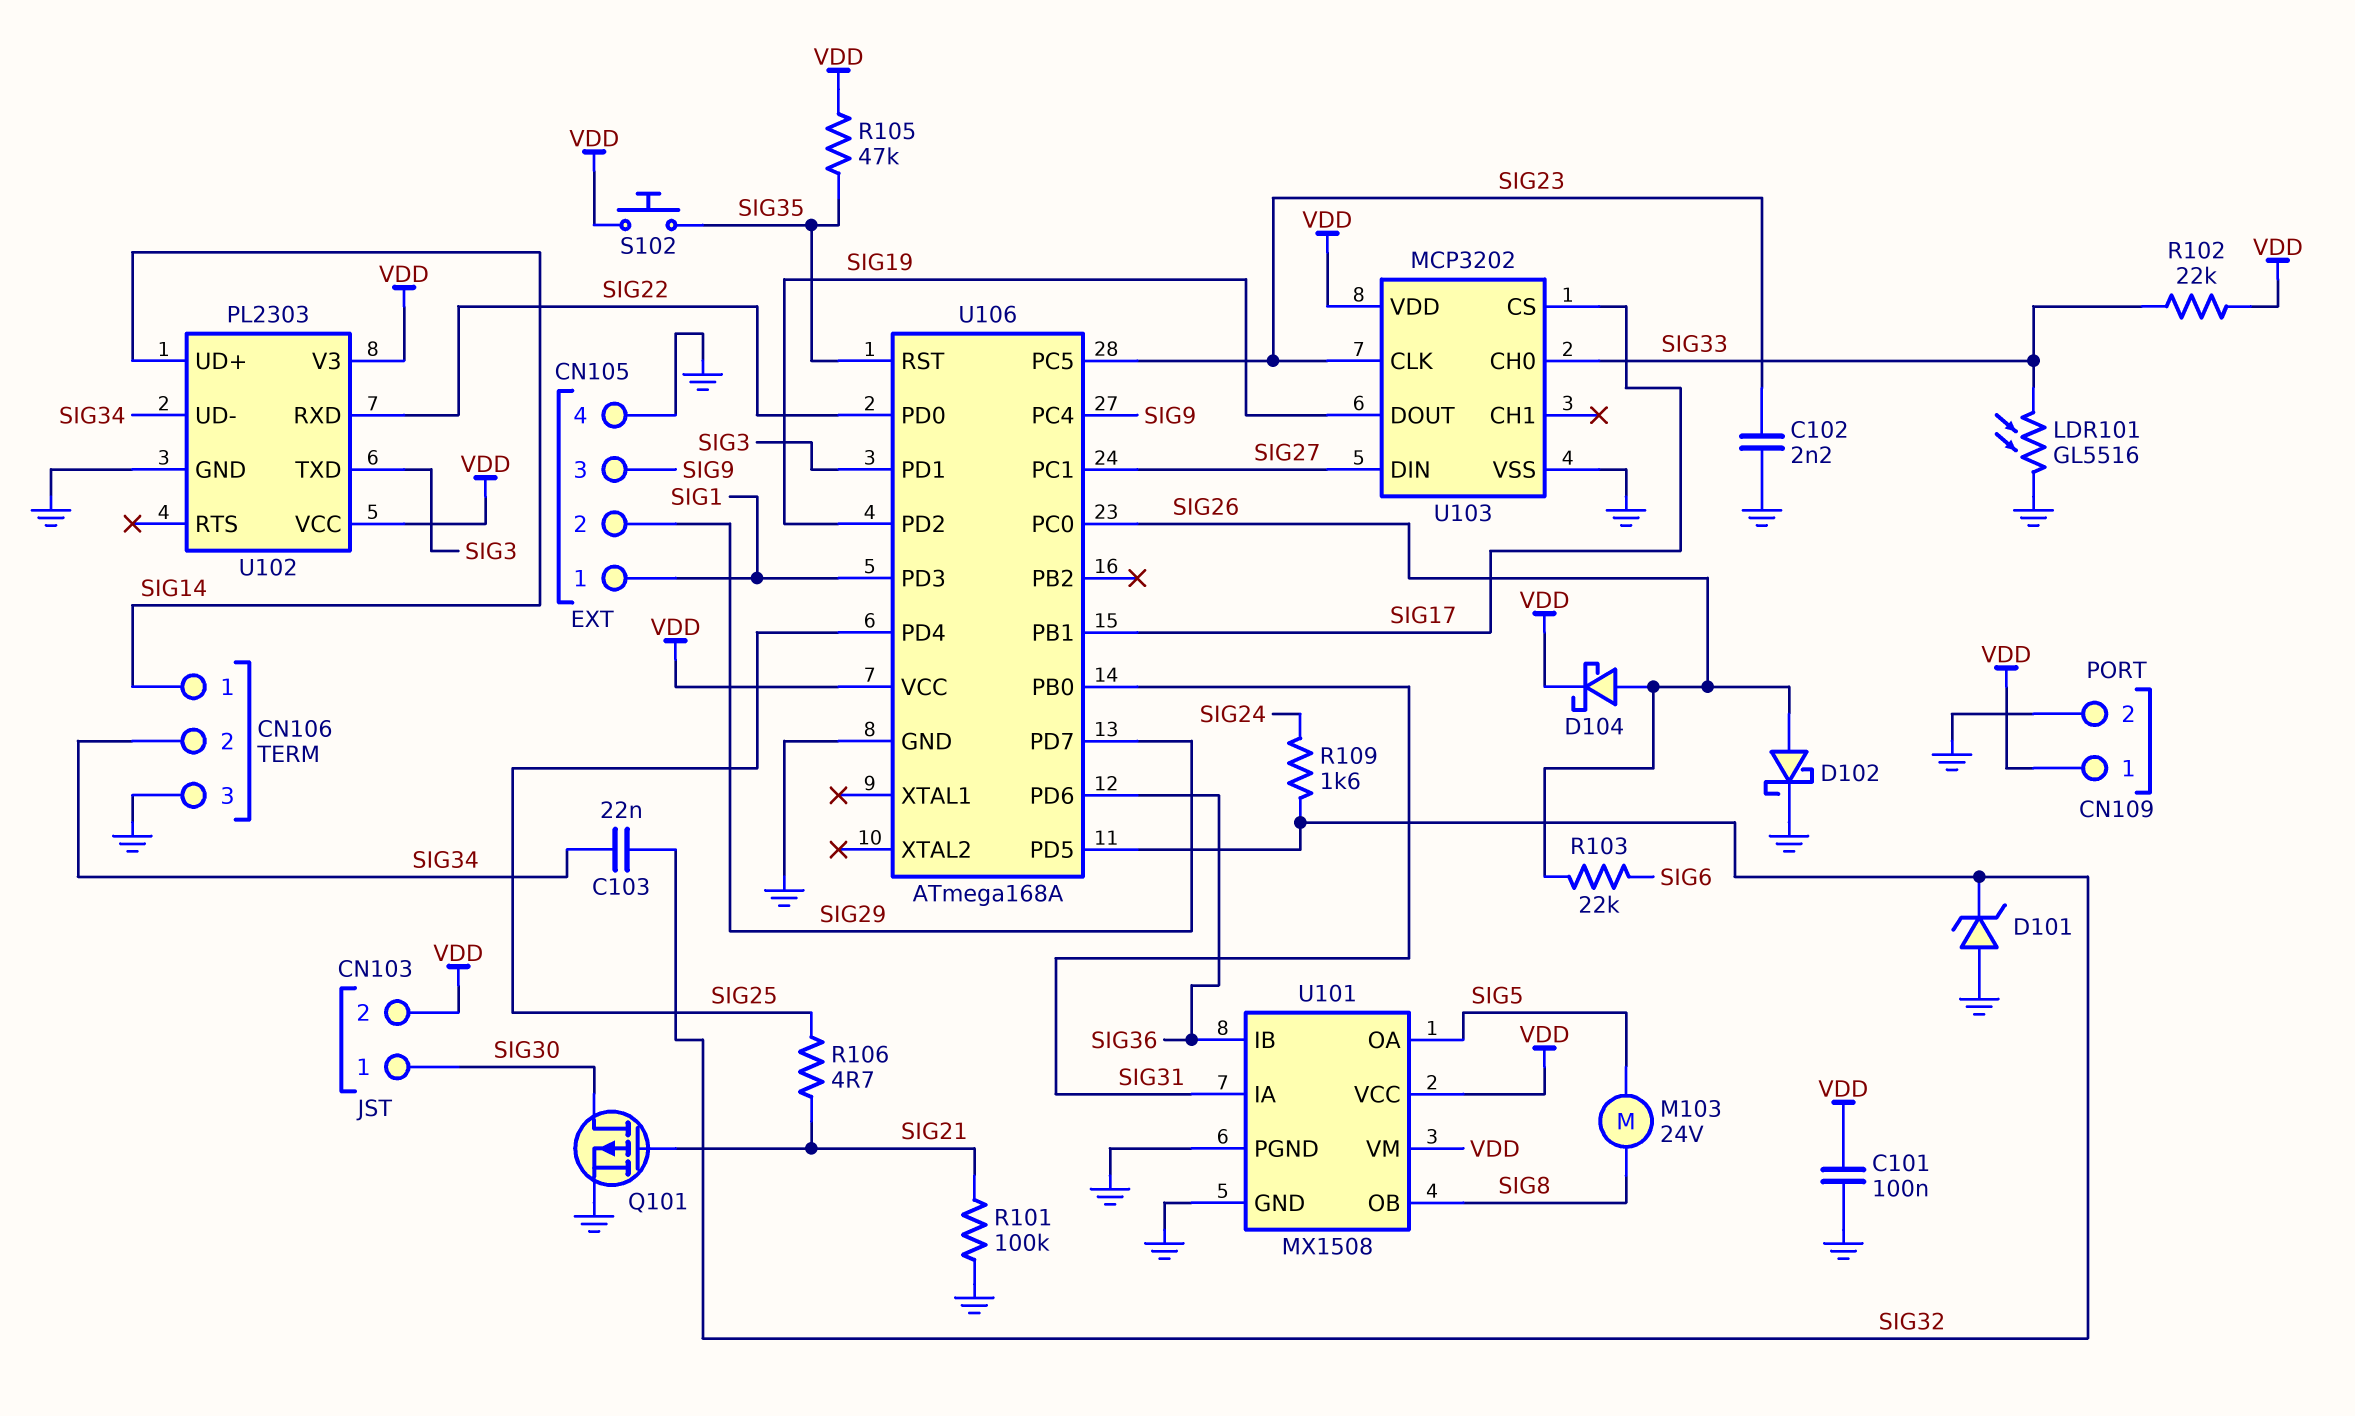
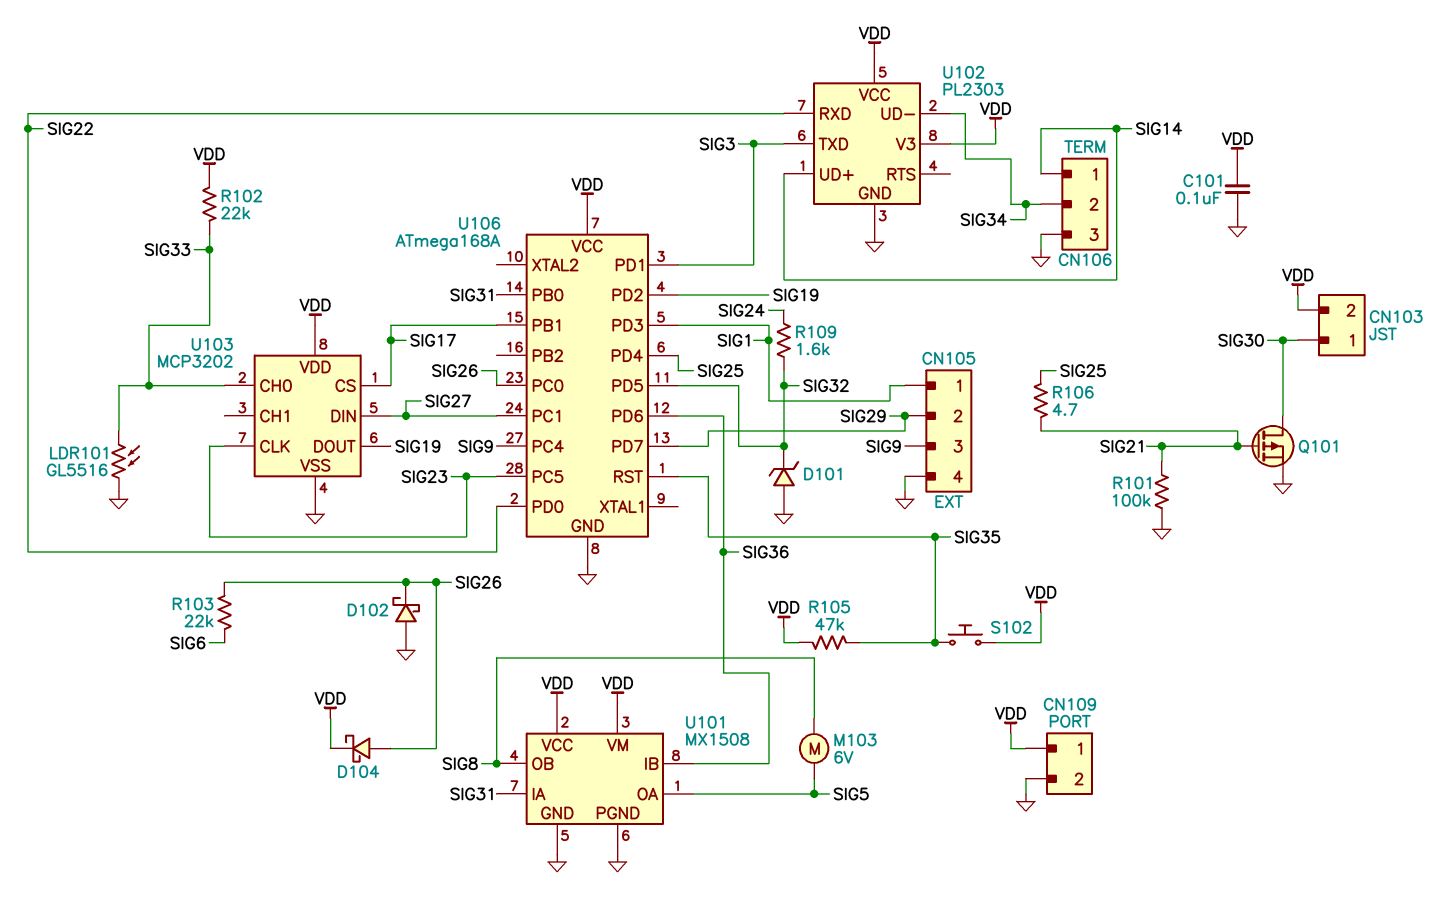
C102: 2.2nF (GND, SIG23) -> none
C103: 22nF (SIG32, SIG34) -> none
D102: schottky (A SIG26, K GND) -> schottky (A GND, K SIG26)
M103: motor 24V (SIG5, SIG8) -> motor 6V (SIG5, SIG8)

